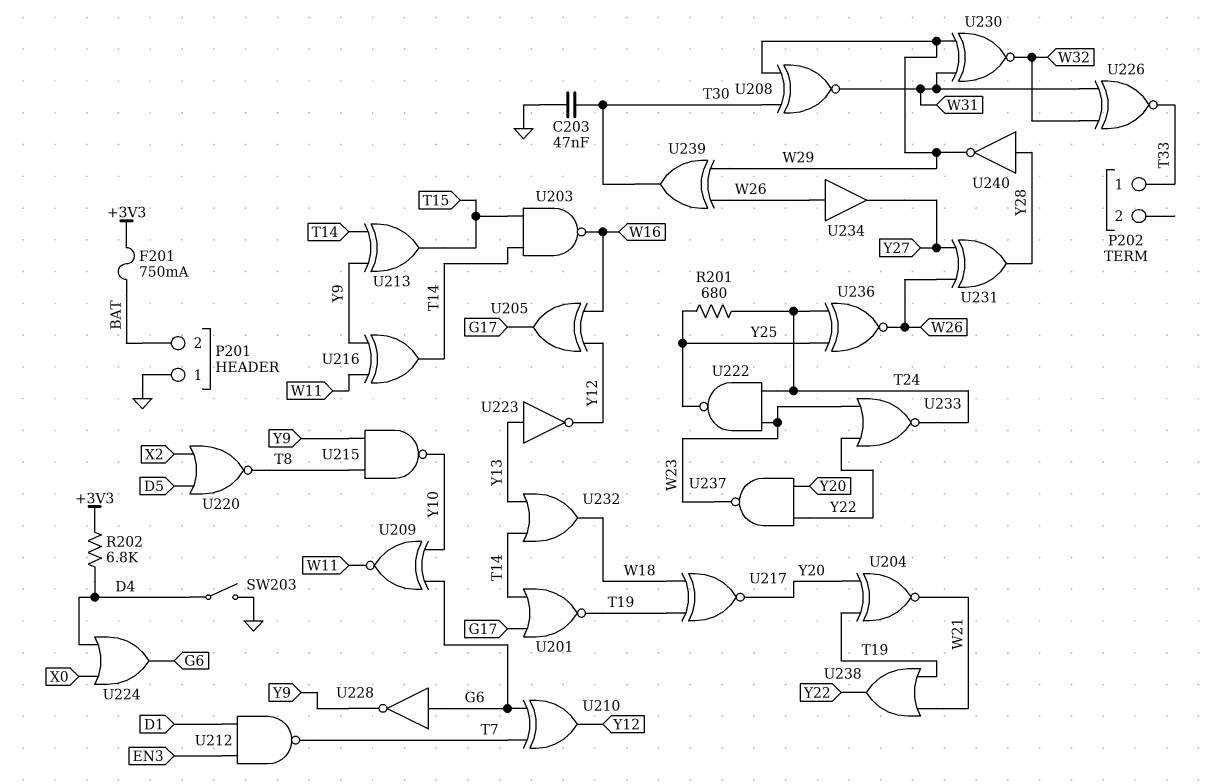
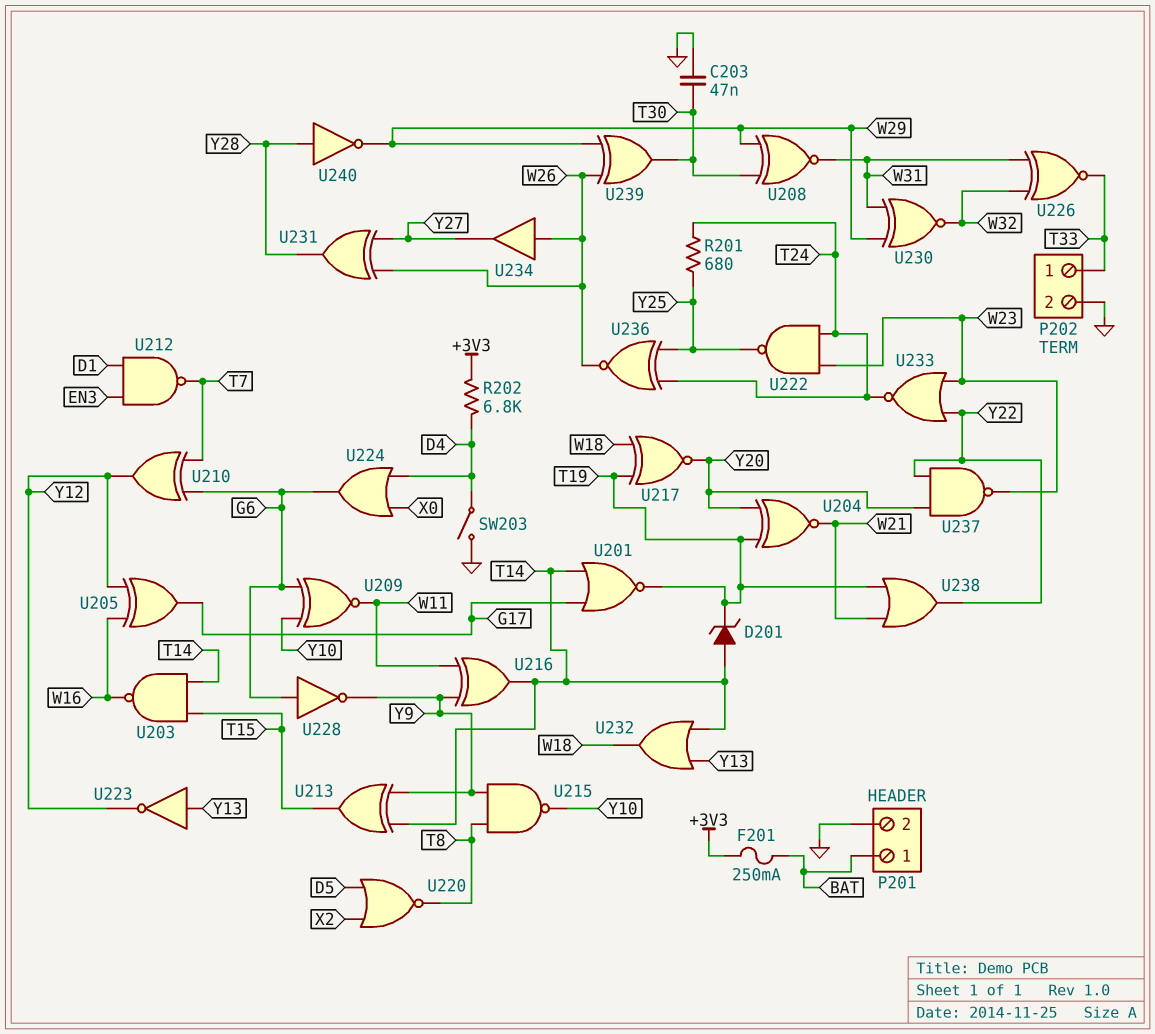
D201: none -> zener (A T14, K T19)
F201: 750mA (+3V3, BAT) -> 250mA (+3V3, BAT)
P201 pin 1: GND -> BAT
P201 pin 2: BAT -> GND
P202 pin 2: none -> GND

